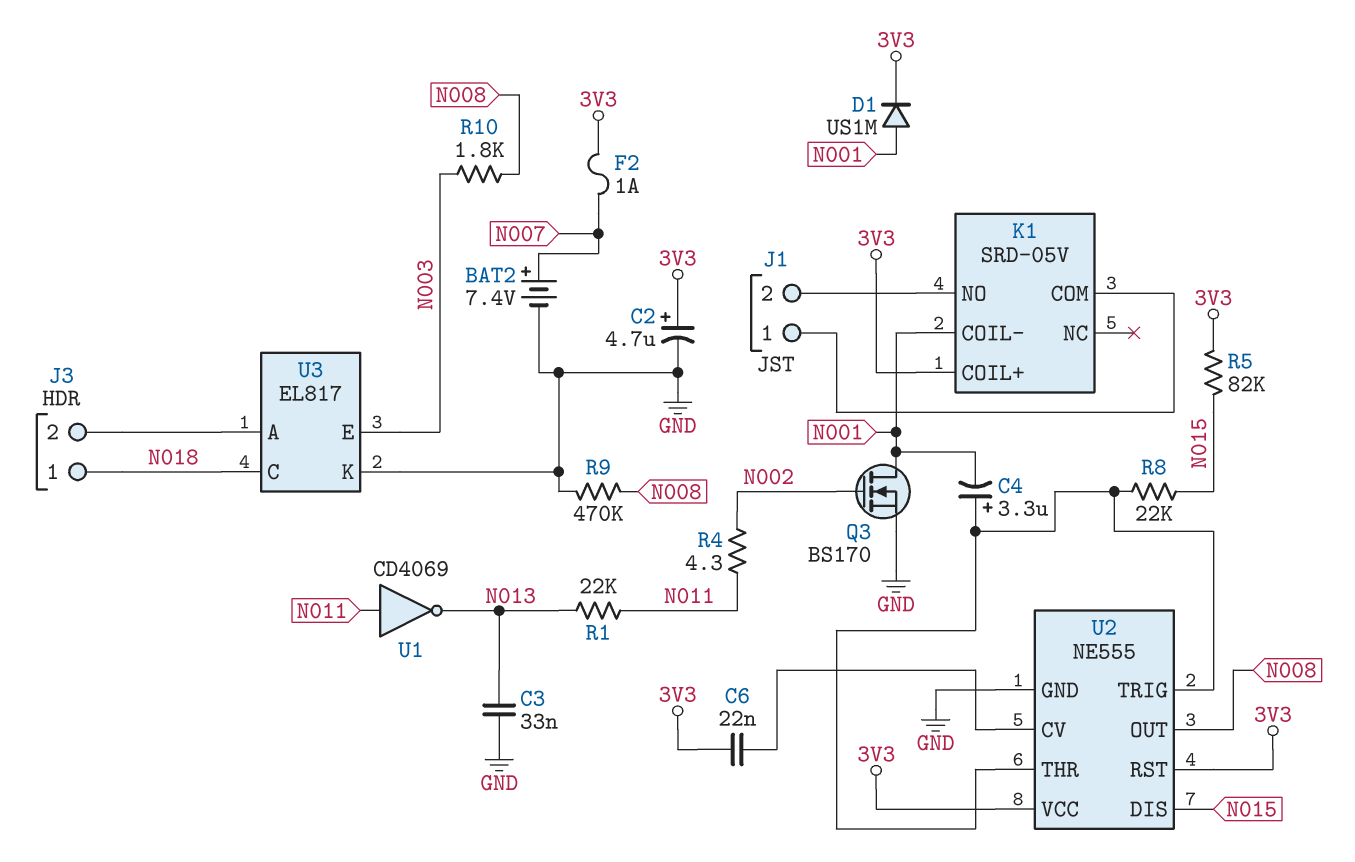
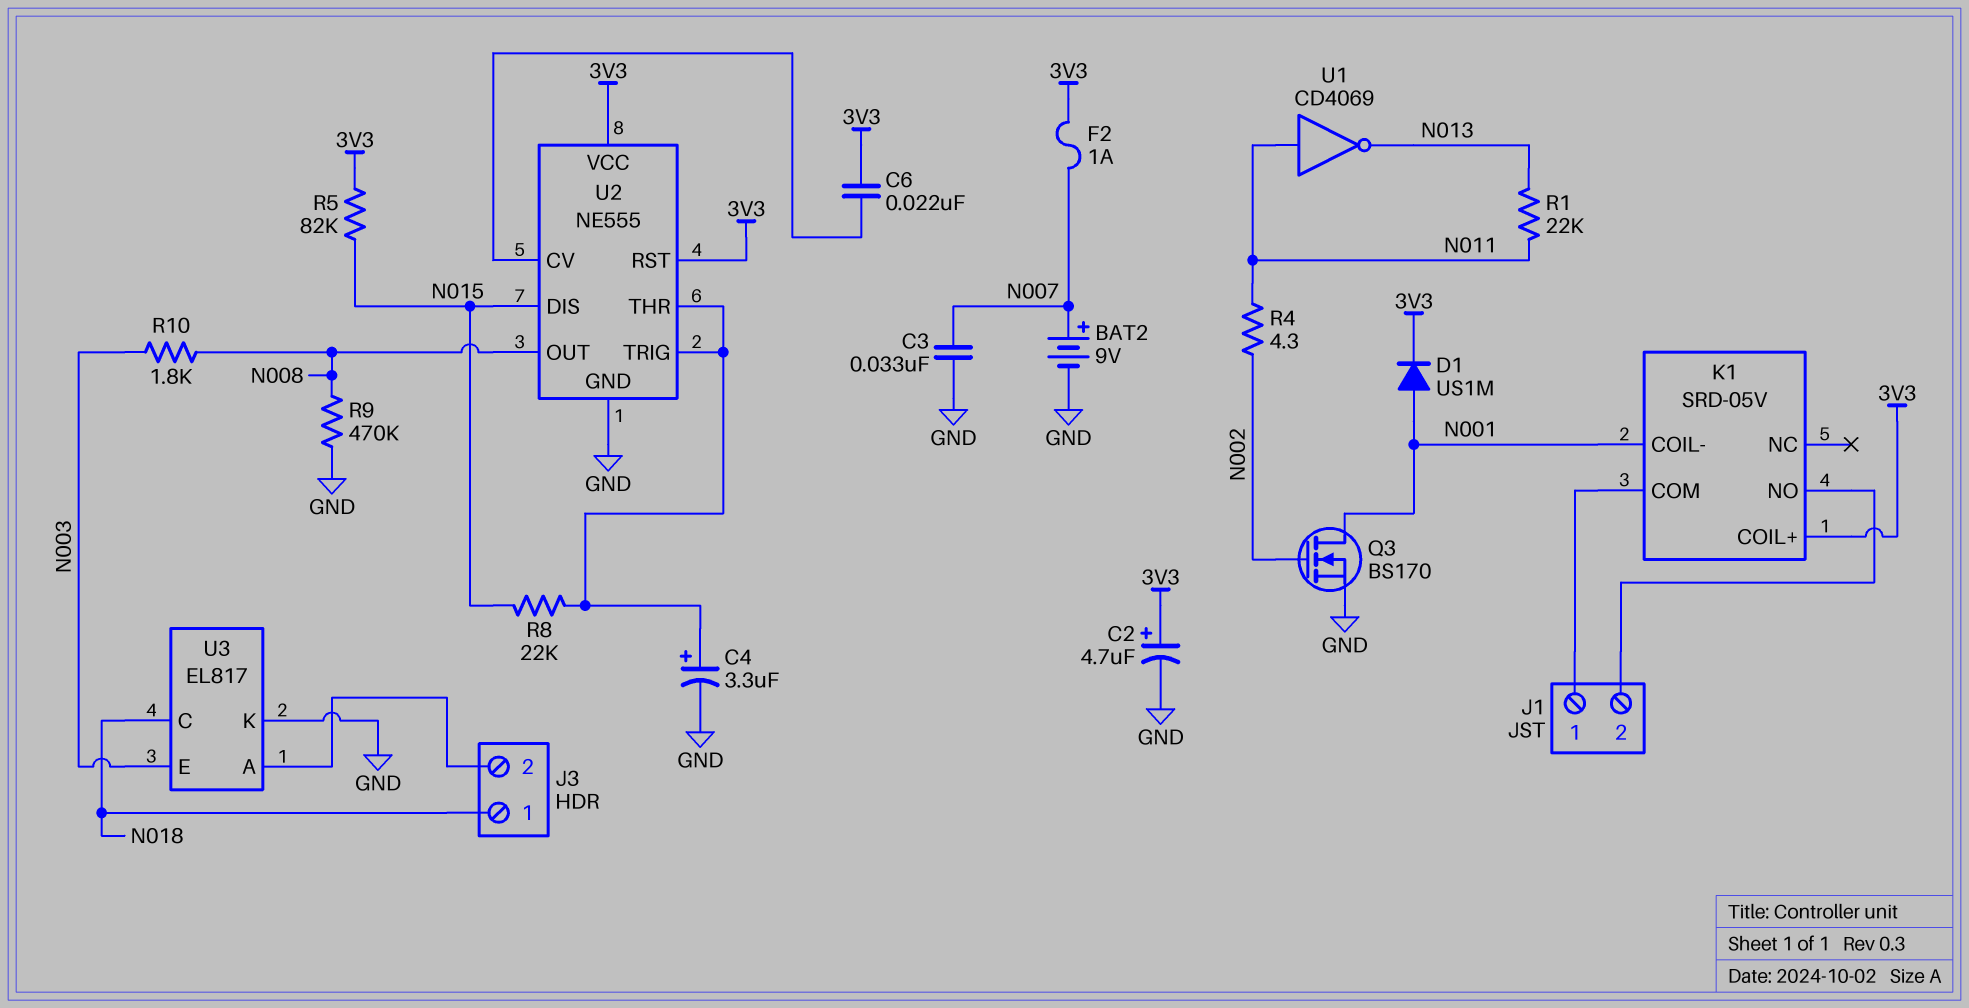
BAT2: 7.4V (plus N007, minus GND) -> 9V (plus N007, minus GND)
C3: 33nF (GND, N013) -> 33nF (GND, N007)
C4: 3.3uF (plus U2/THR, minus N001) -> 3.3uF (plus U2/THR, minus GND)

